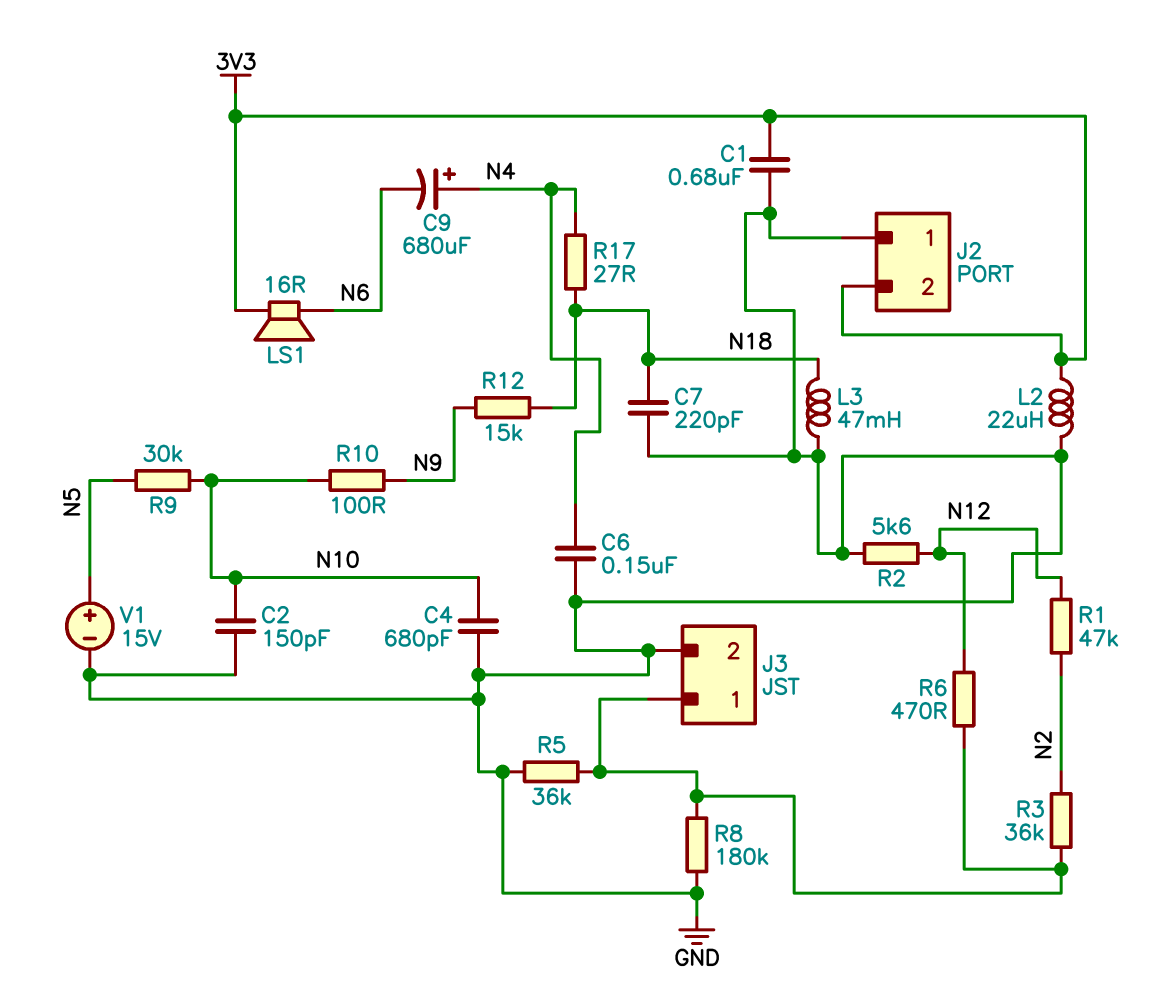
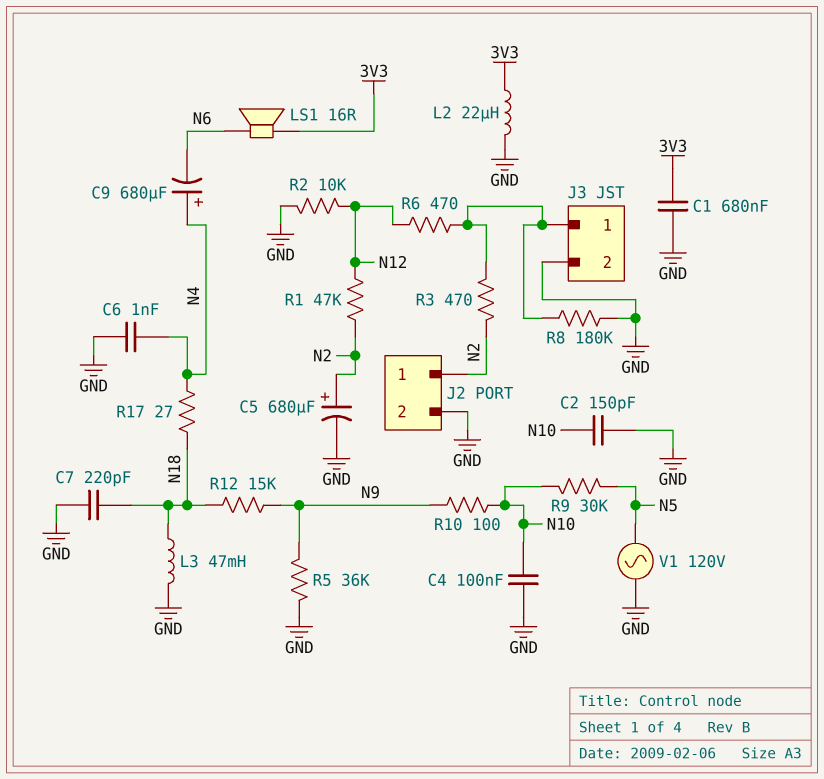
C4: 680pF (GND, N10) -> 100nF (GND, N10)
C5: none -> 680uF (plus N2, minus GND)
C6: 150nF (GND, N4) -> 1nF (GND, N4)
J2 pin 1: GND -> N2
J2 pin 2: 3V3 -> GND
R2: 5.6k (GND, N12) -> 10k (GND, N12)
R3: 36k (J3/1, N2) -> 470 (J3/1, N2)
R5: 36k (GND, J3/1) -> 36k (GND, N9)
V1: 15V (plus N5, minus GND) -> AC 120V (GND, N5)

